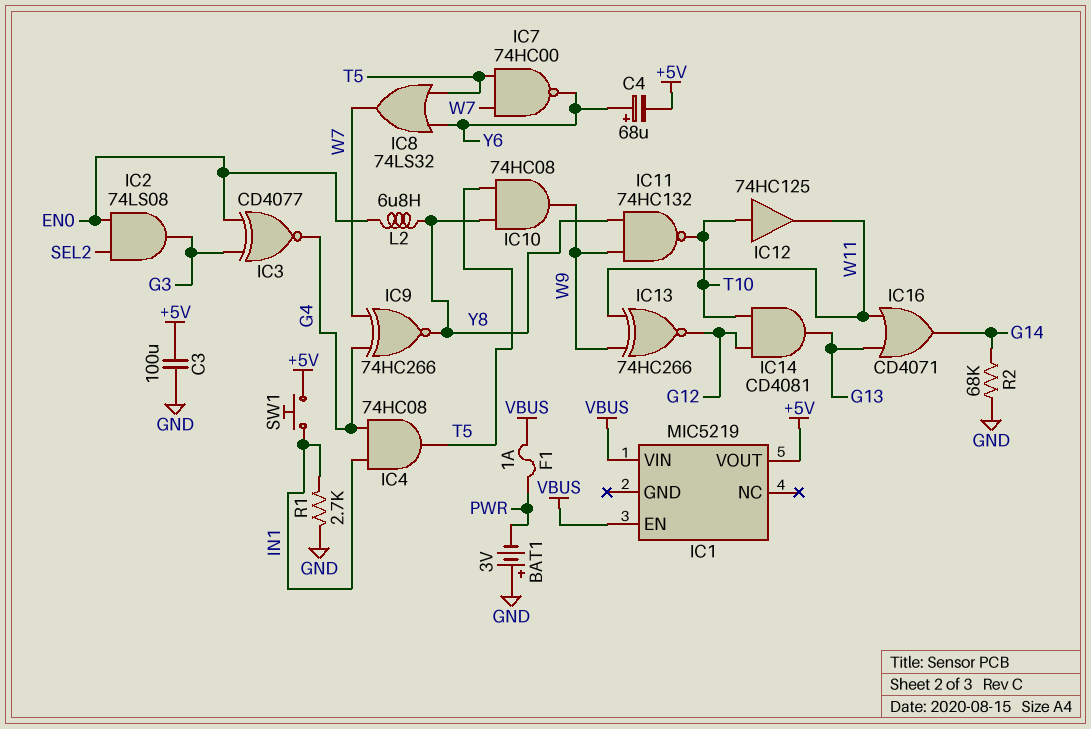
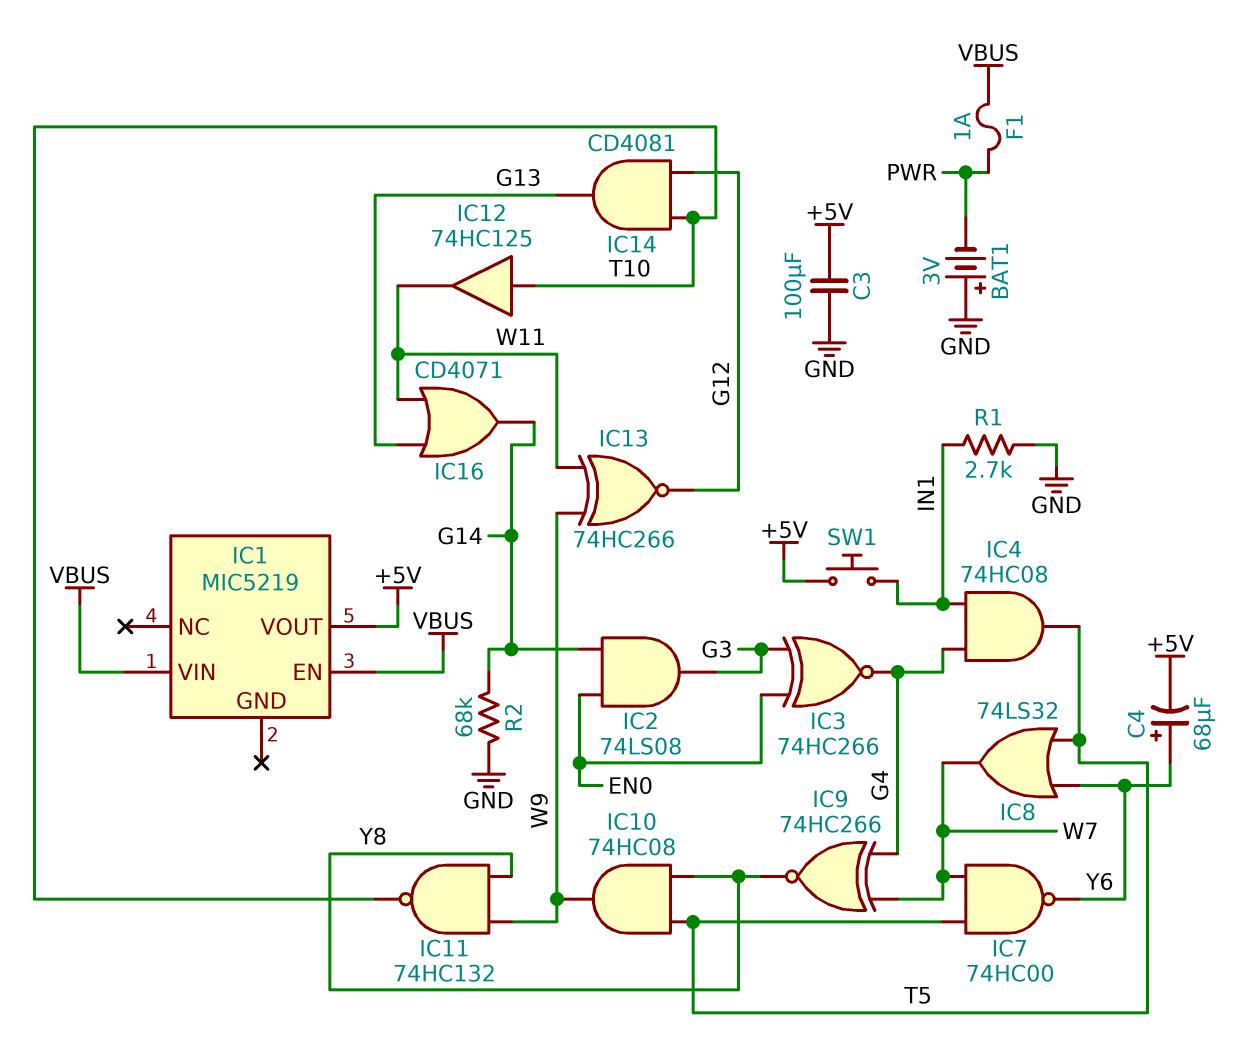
IC2: AND 74LS08 (in EN0, in SEL2, out G3) -> AND 74LS08 (in EN0, in G14, out G3)
IC3: XNOR CD4077 (in EN0, in G3, out G4) -> XNOR 74HC266 (in EN0, in G3, out G4)
L2: 6.8uH (EN0, Y8) -> none

